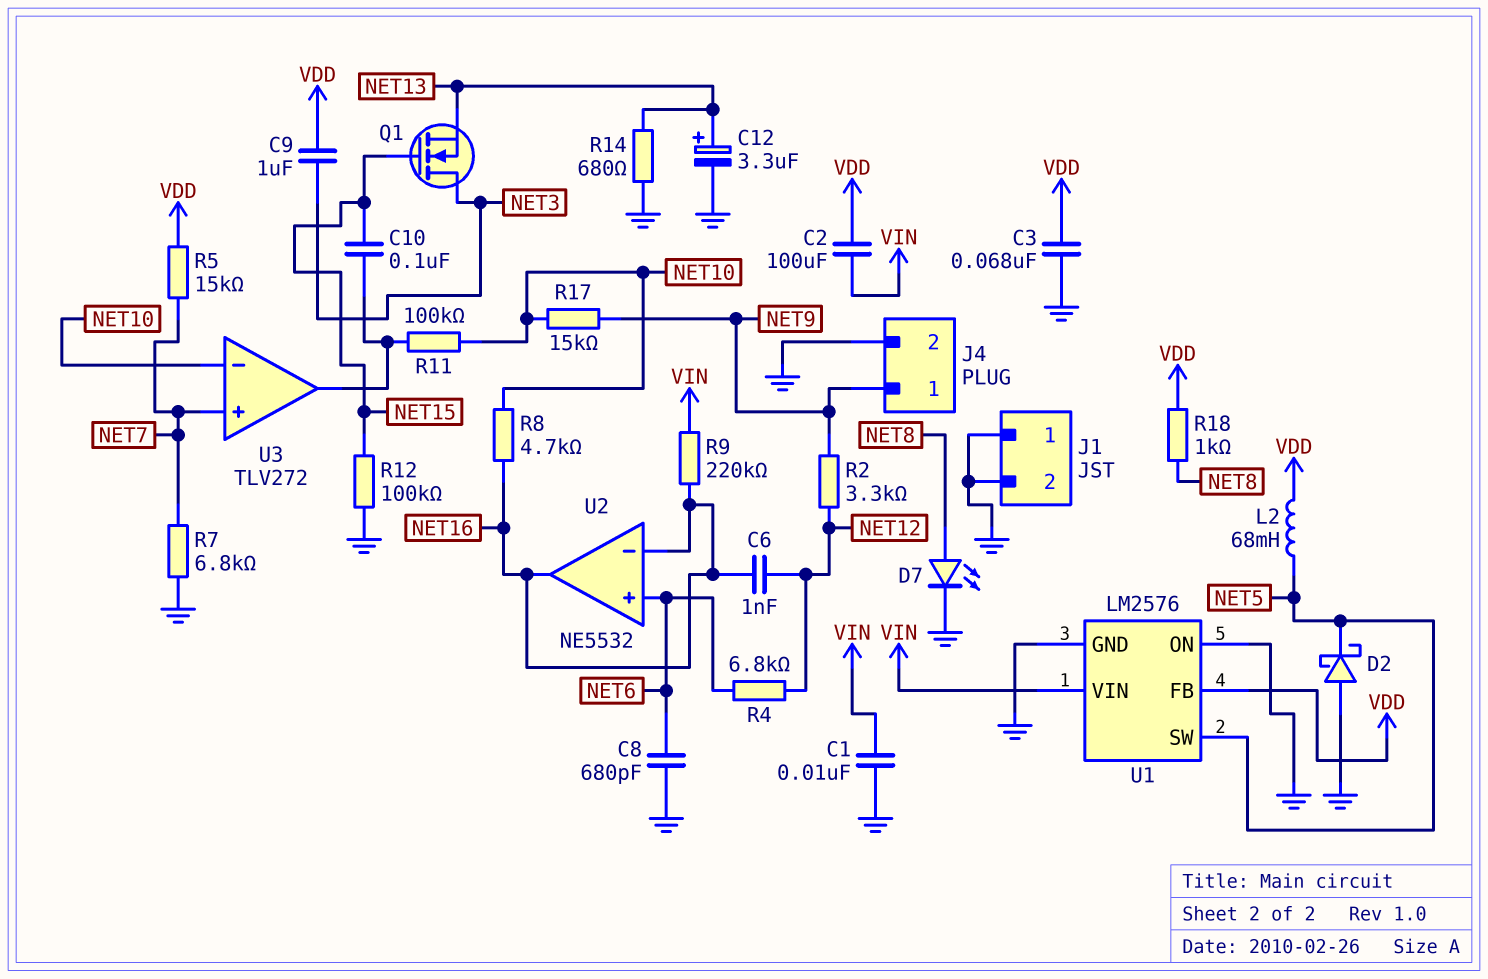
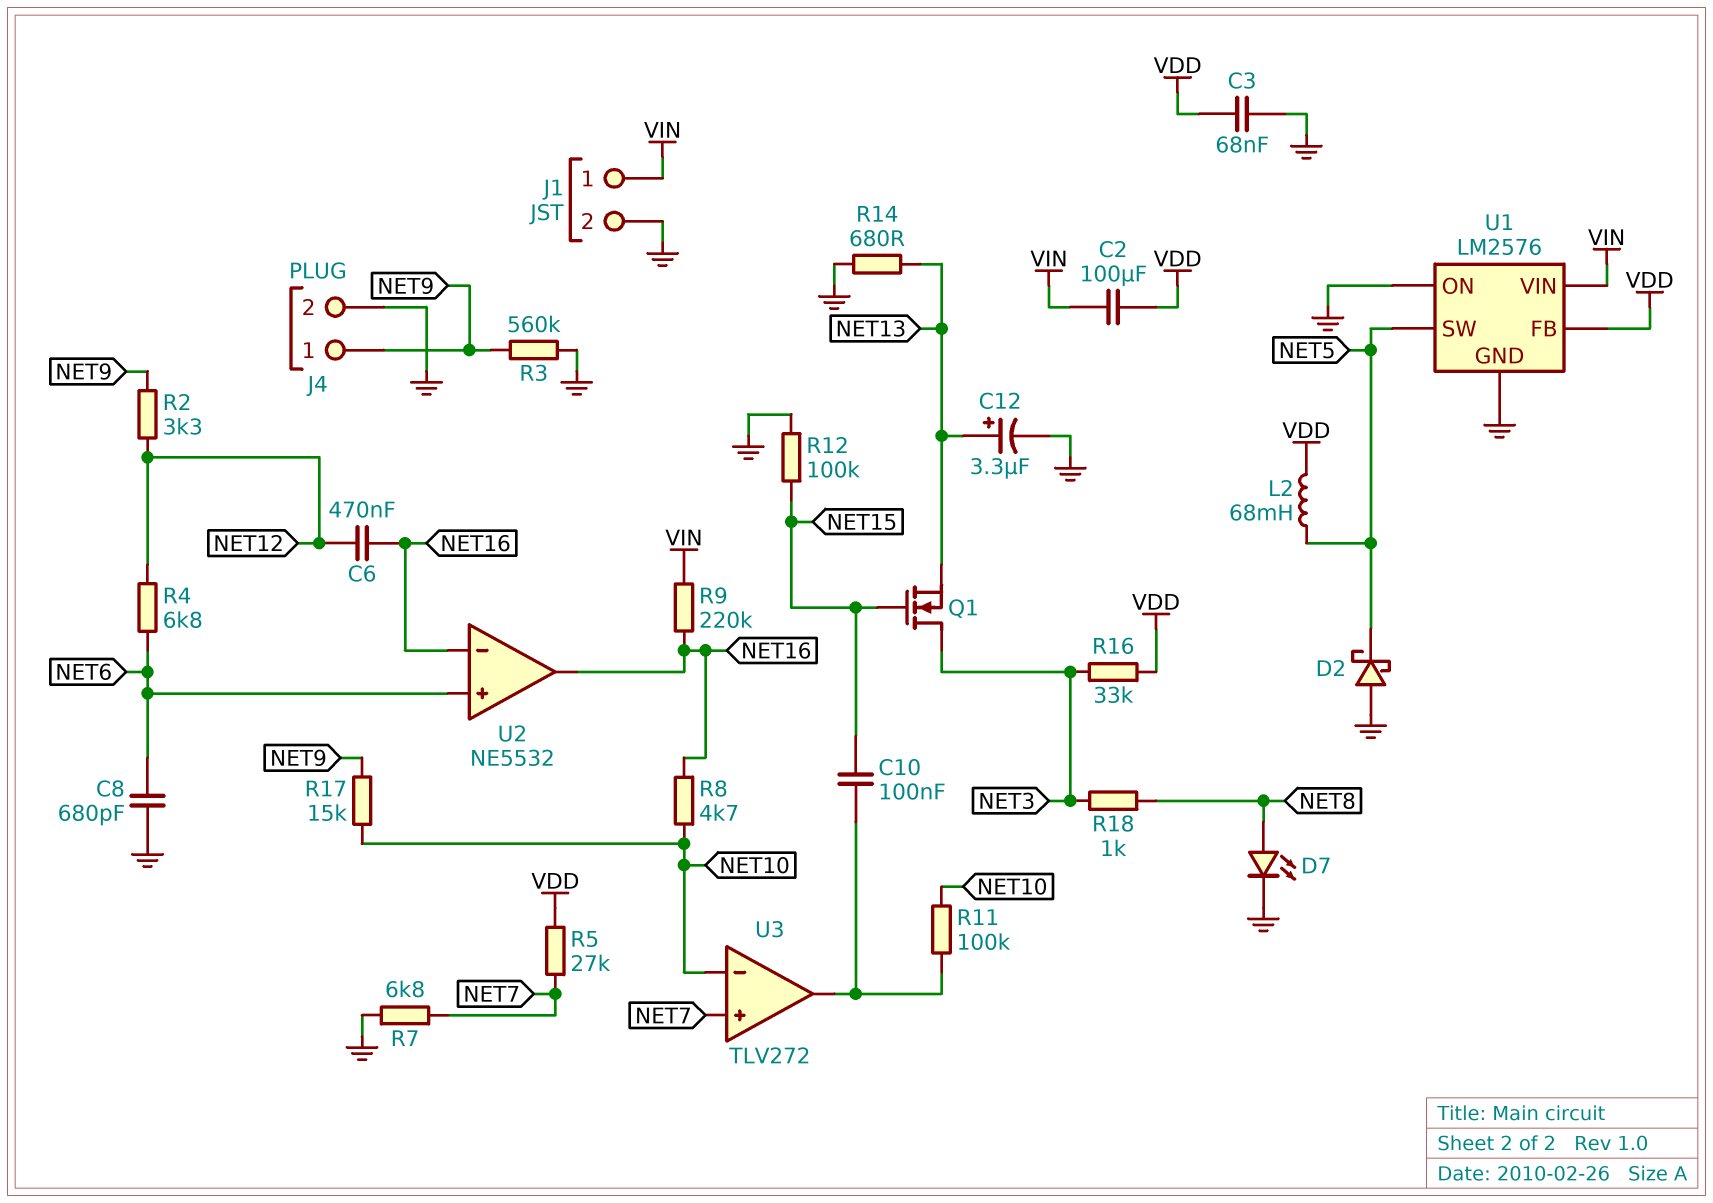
C1: 10nF (GND, VIN) -> none
C6: 1nF (NET12, NET16) -> 470nF (NET12, NET16)
C9: 1uF (NET3, VDD) -> none
J1 pin 1: GND -> VIN
R3: none -> 560k (GND, NET9)
R5: 15k (NET7, VDD) -> 27k (NET7, VDD)
R16: none -> 33k (NET3, VDD)
R18: 1k (NET8, VDD) -> 1k (NET3, NET8)

